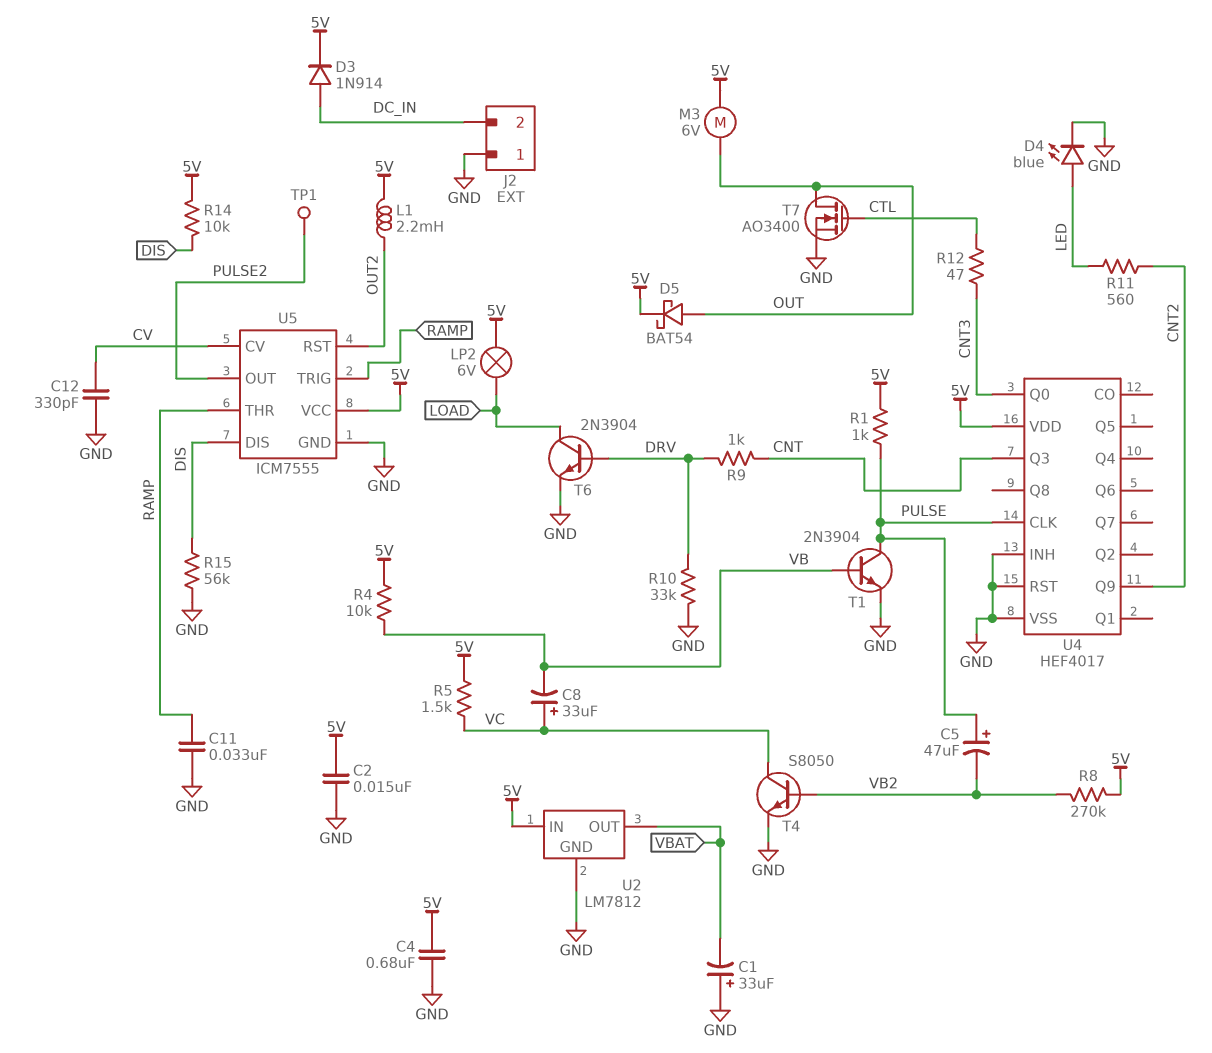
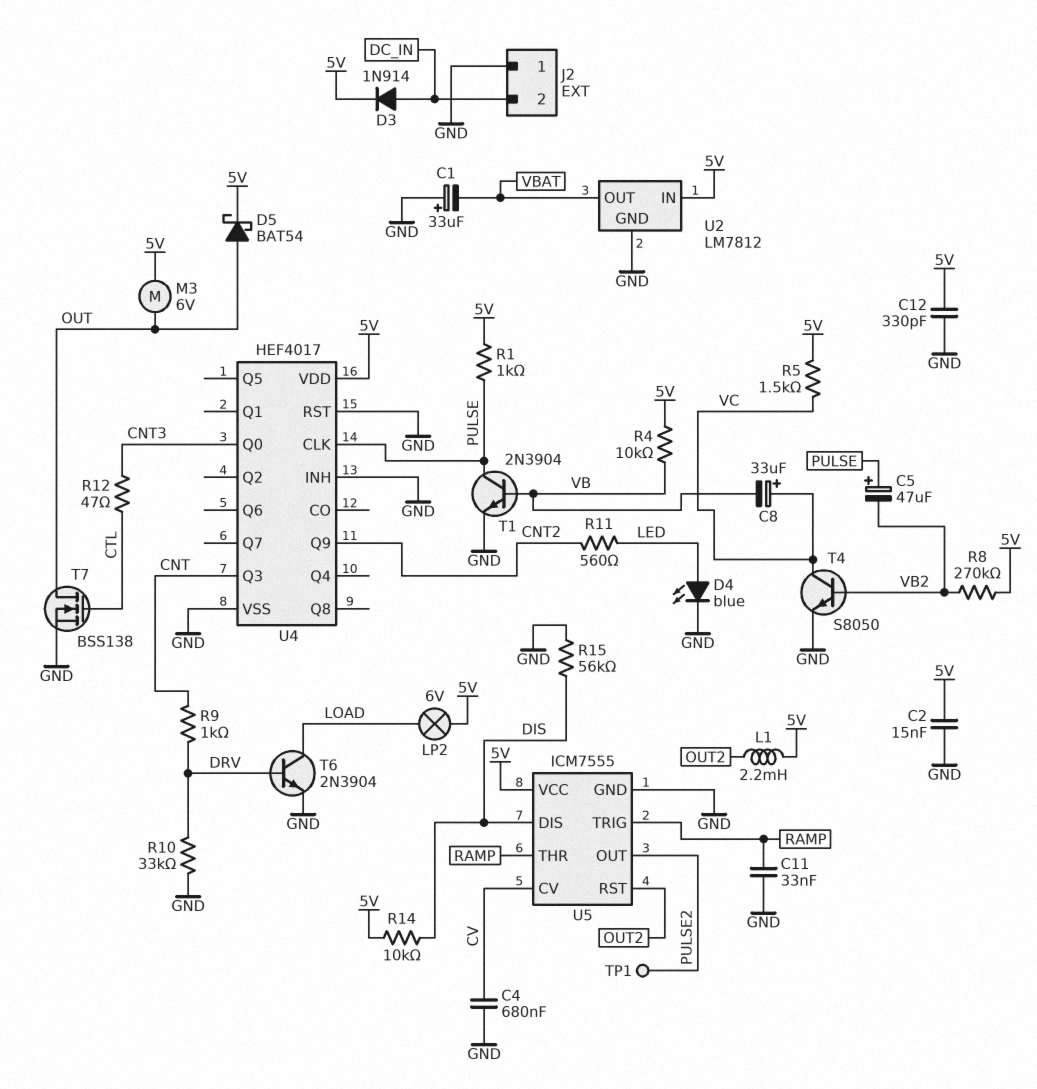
C4: 680nF (5V, GND) -> 680nF (CV, GND)
C12: 330pF (CV, GND) -> 330pF (5V, GND)
T7: NMOS AO3400 (G CTL, D OUT, S GND) -> NMOS BSS138 (G CTL, D OUT, S GND)

